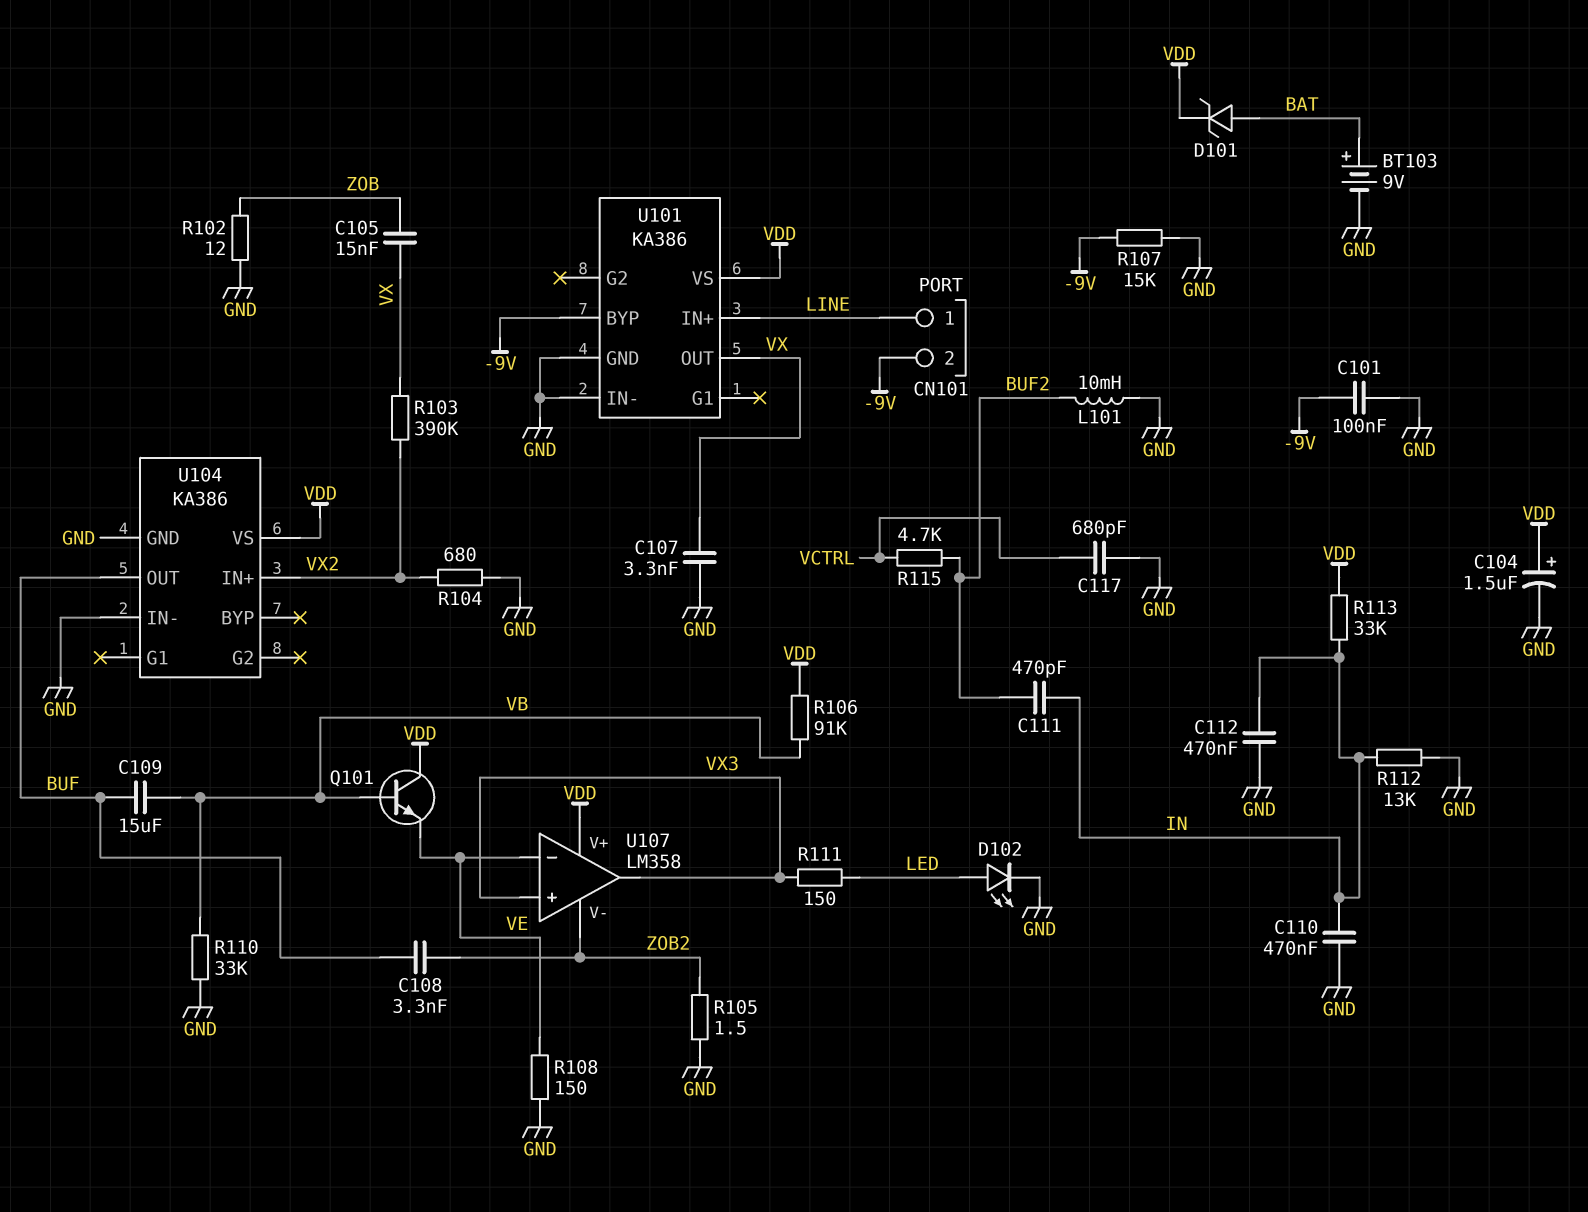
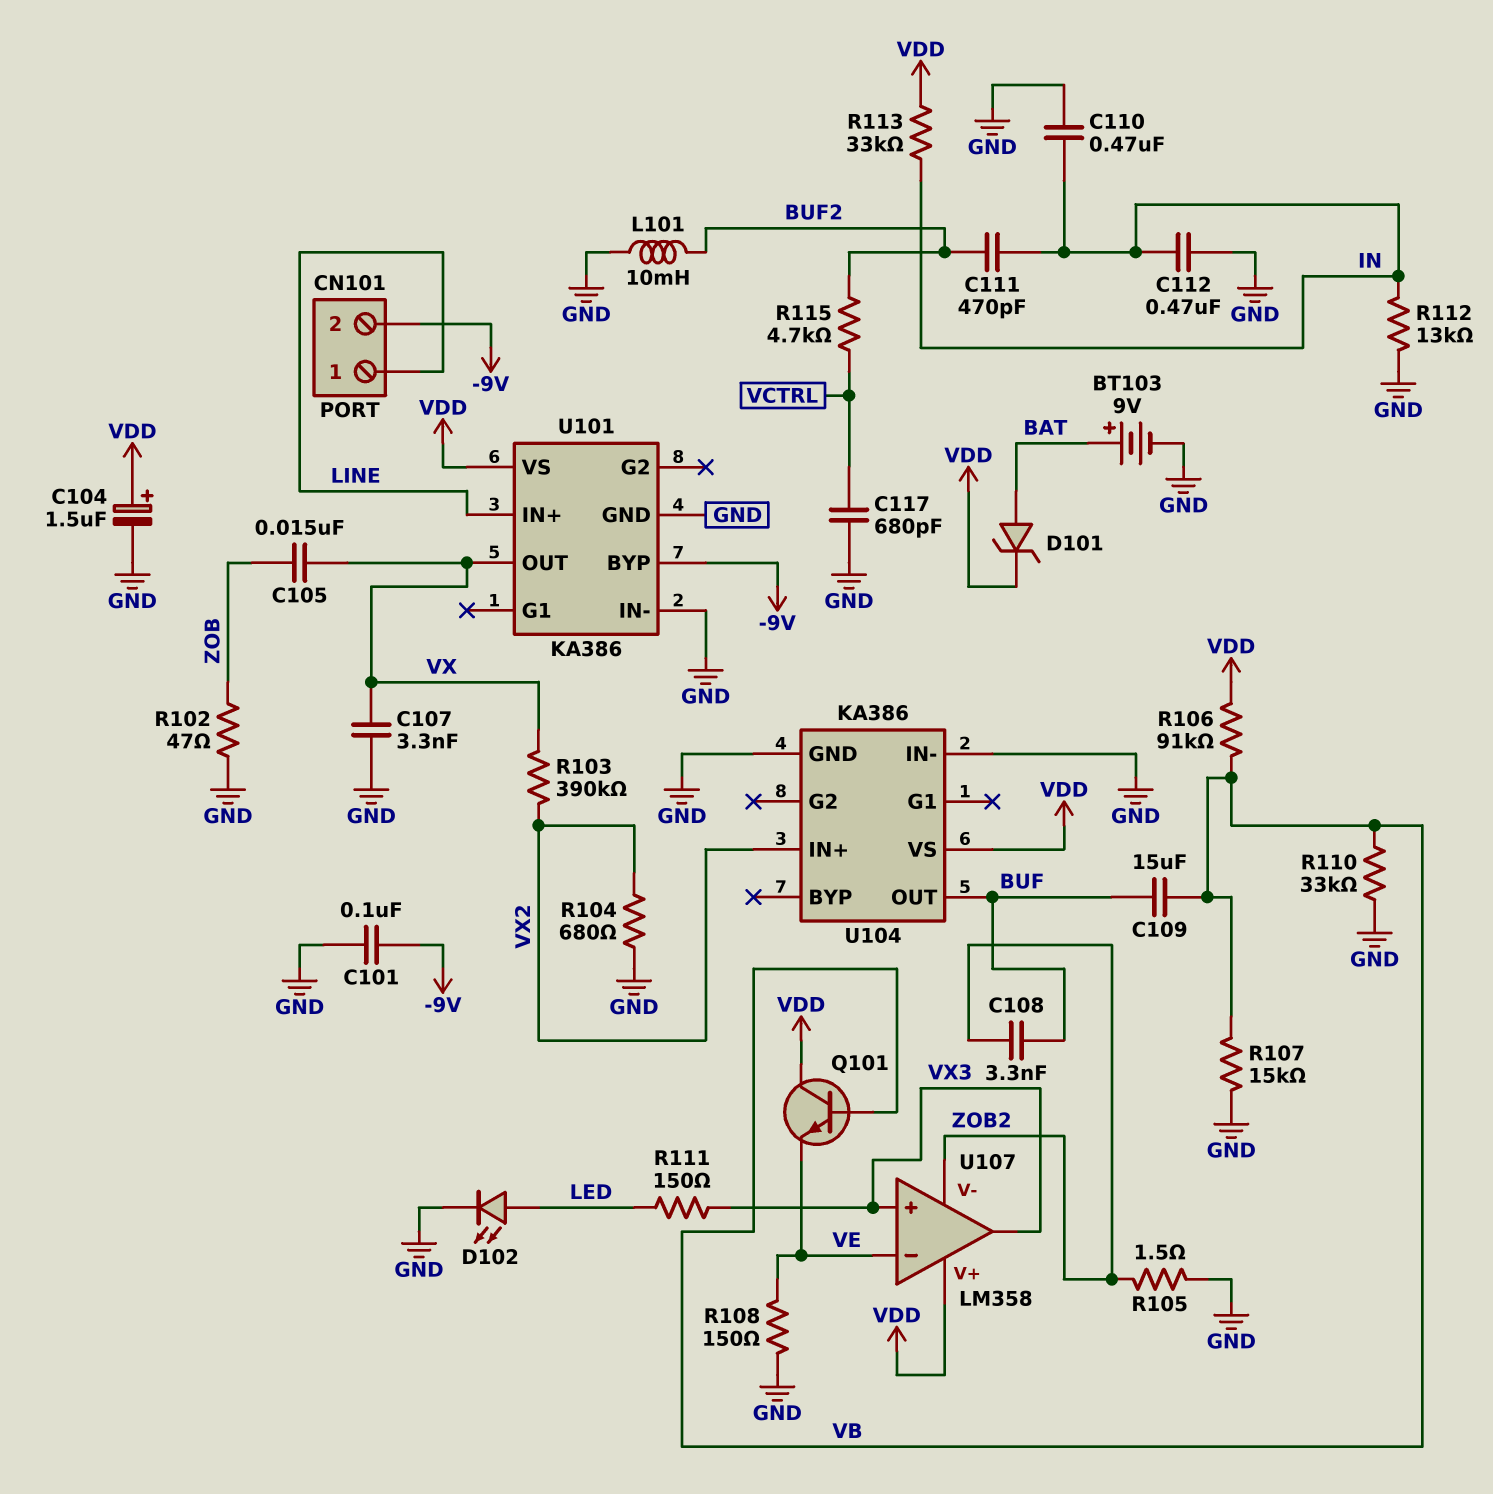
R102: 12 (GND, ZOB) -> 47 (GND, ZOB)
R107: 15k (-9V, GND) -> 15k (GND, VB)

